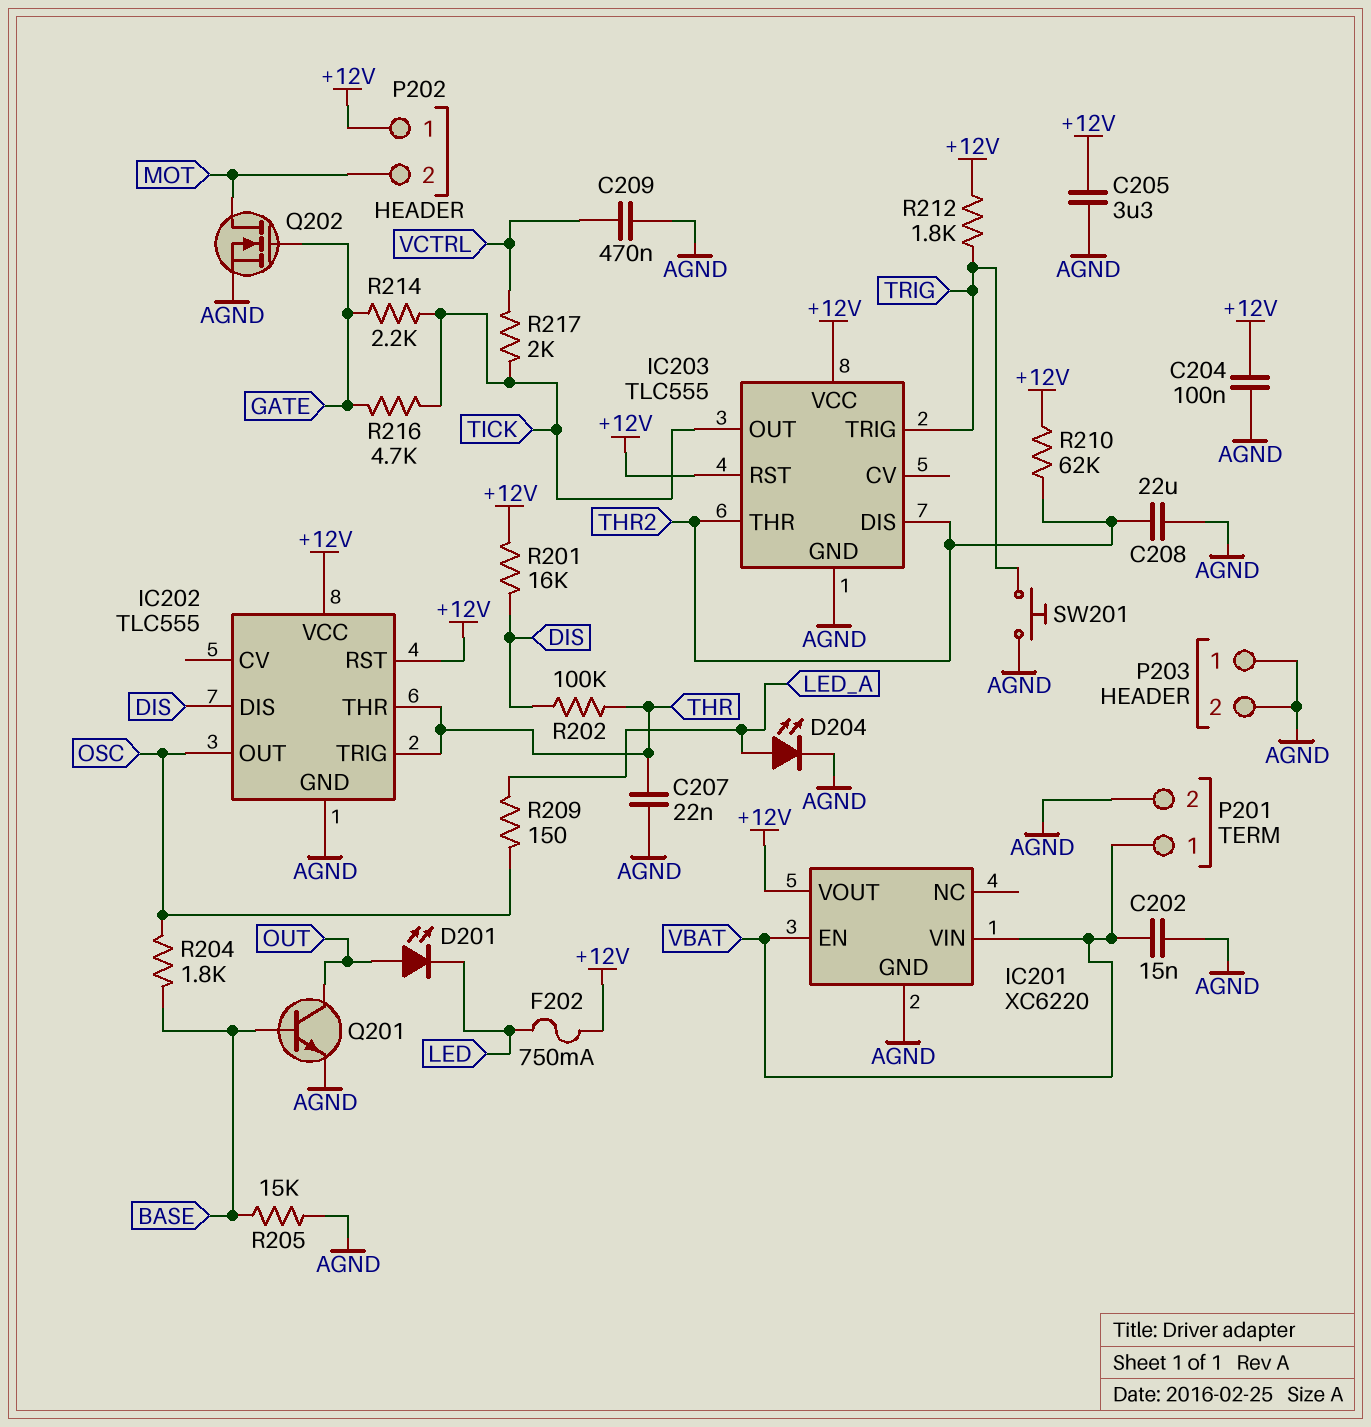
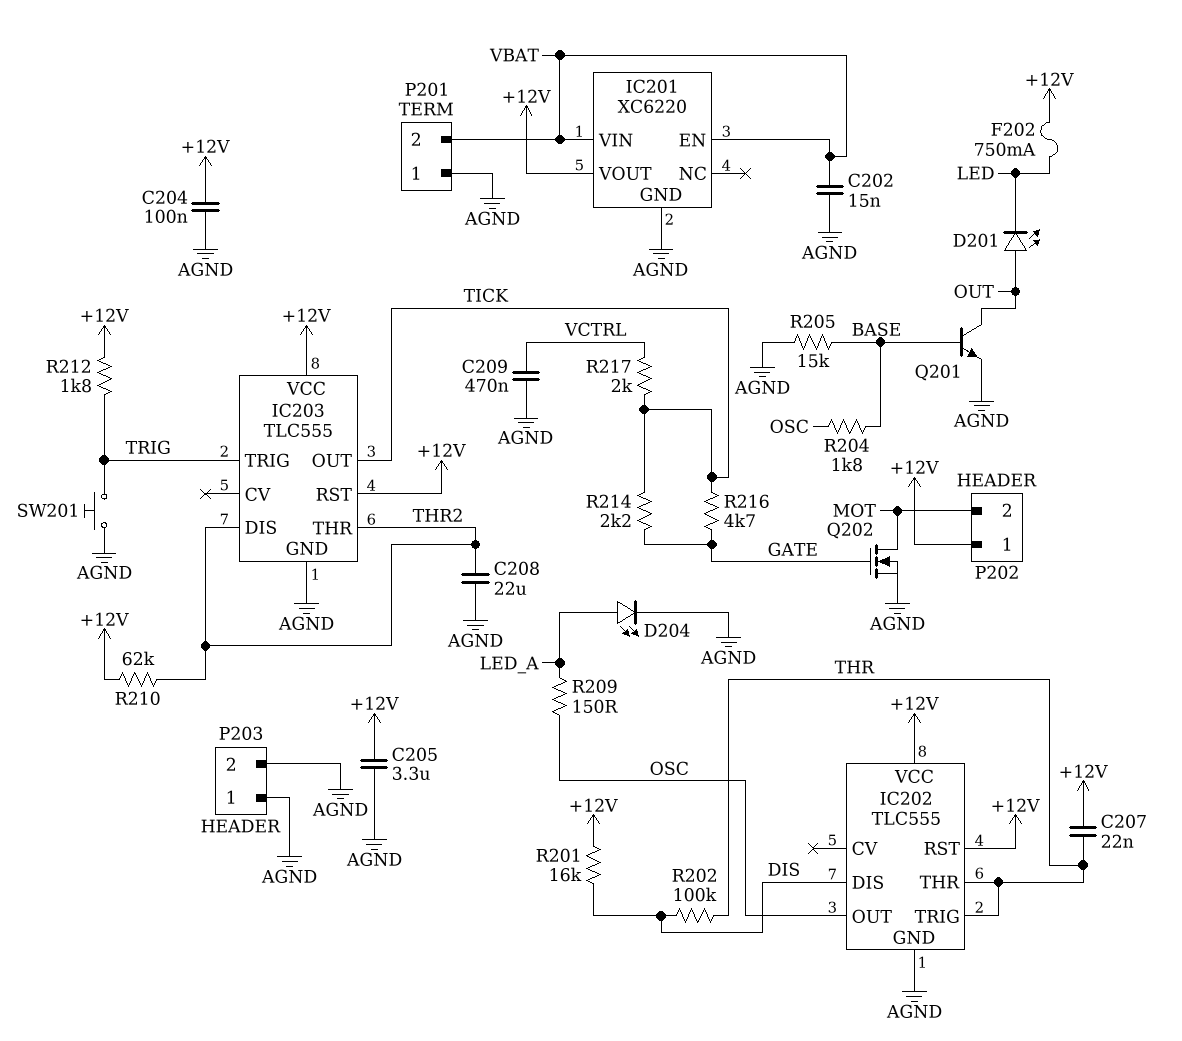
C207: 22nF (AGND, THR) -> 22nF (+12V, THR)
P201 pin 1: VBAT -> AGND
P201 pin 2: AGND -> VBAT

